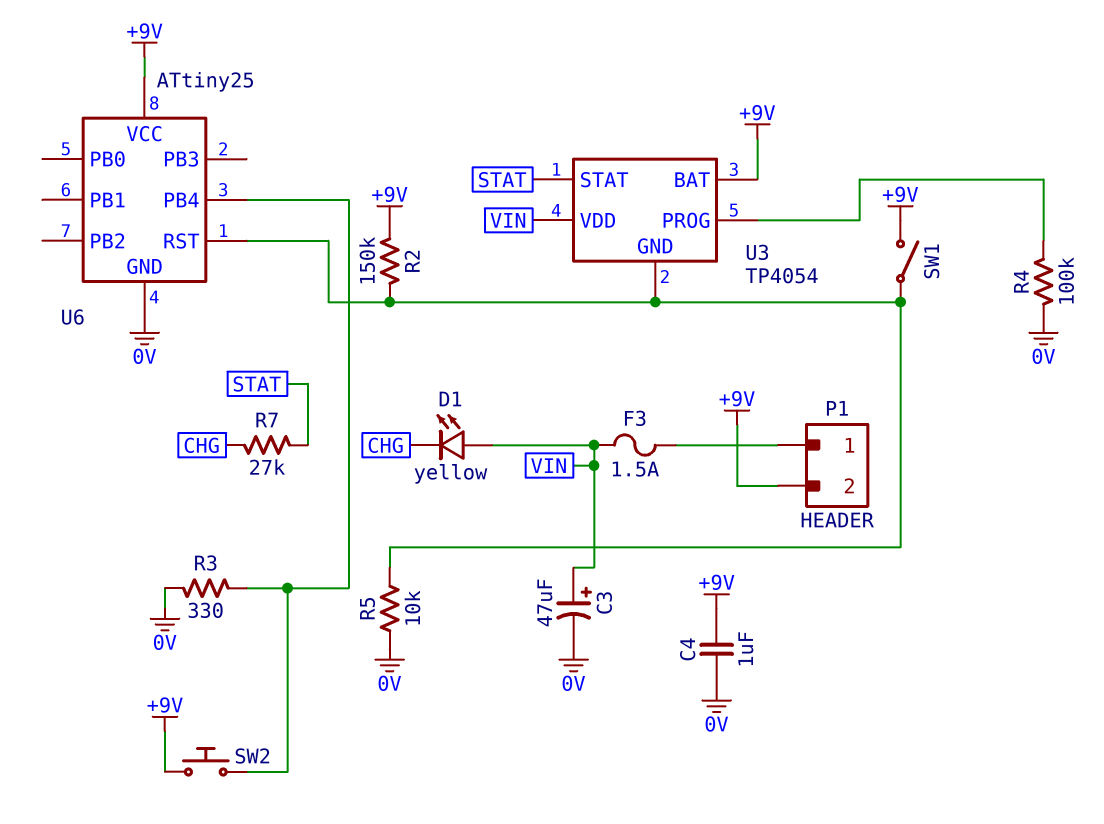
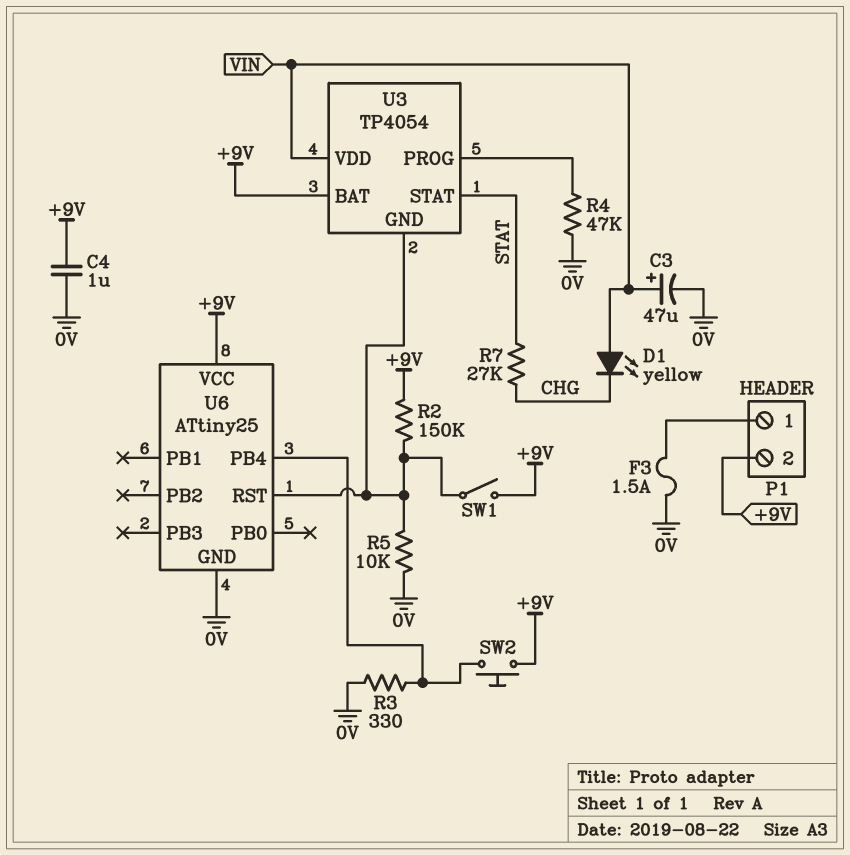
F3: 1.5A (P1/1, VIN) -> 1.5A (0V, P1/1)
R4: 100k (0V, U3/PROG) -> 47k (0V, U3/PROG)

